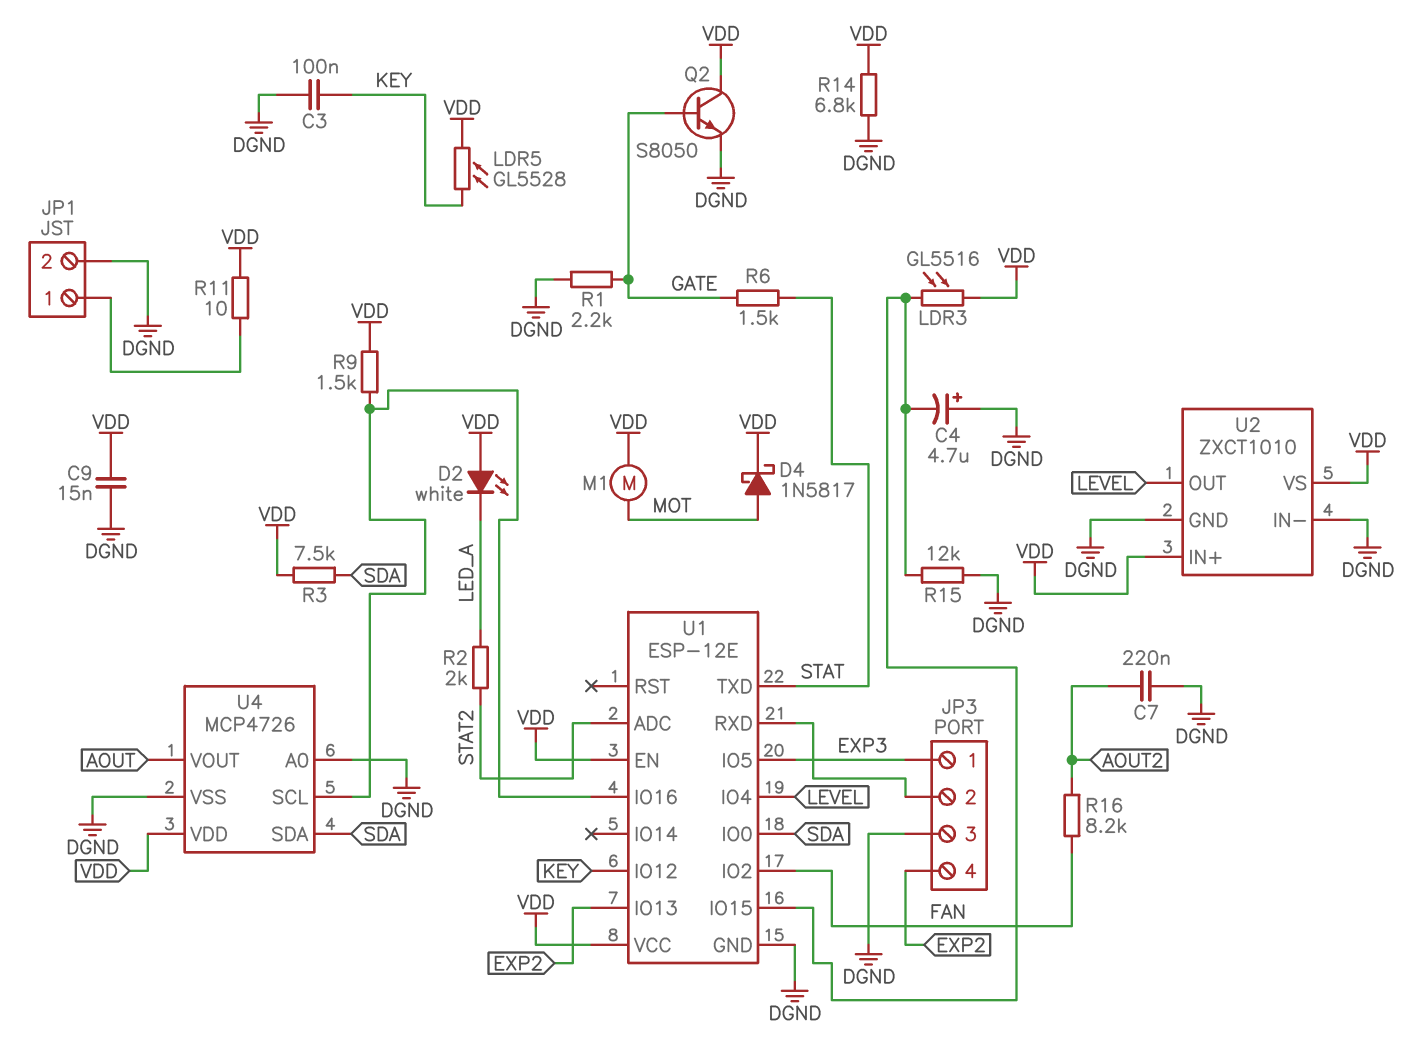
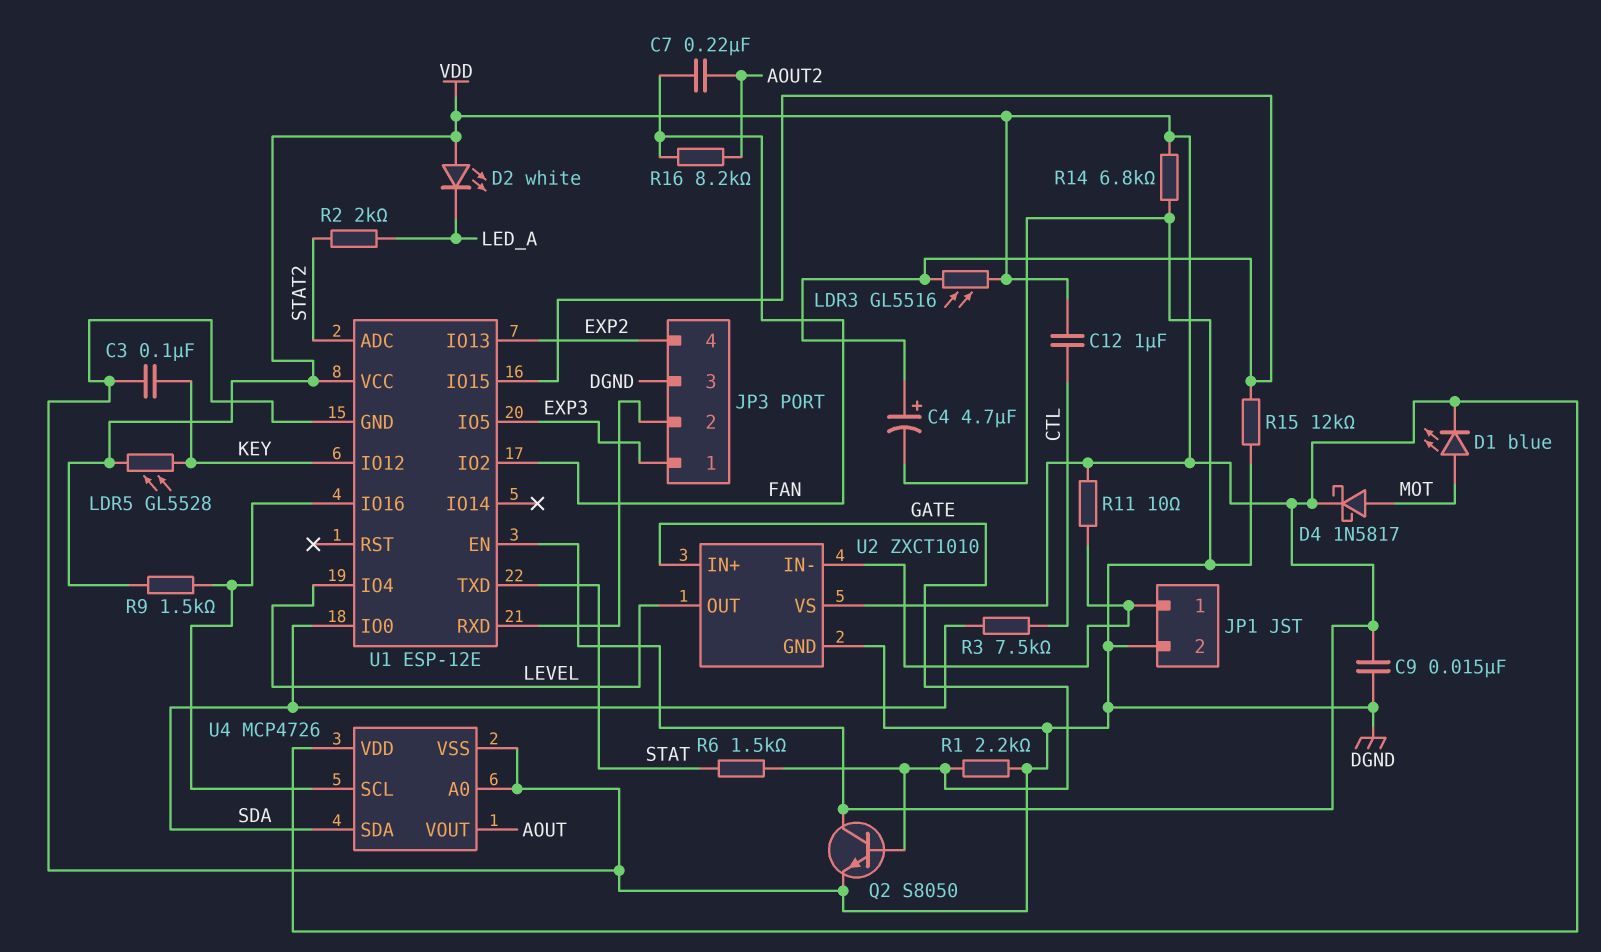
C4: 4.7uF (plus DGND, minus U1/IO15) -> 4.7uF (plus U1/IO15, minus DGND)
C7: 220nF (AOUT2, DGND) -> 220nF (AOUT2, FAN)
C12: none -> 1uF (CTL, VDD)
D1: none -> LED blue (A MOT, K VDD)
M1: motor (MOT, VDD) -> none
R3: 7.5k (SDA, VDD) -> 7.5k (CTL, SDA)
U2 pin IN+: VDD -> GATE
U2 pin IN-: DGND -> JP1/1

